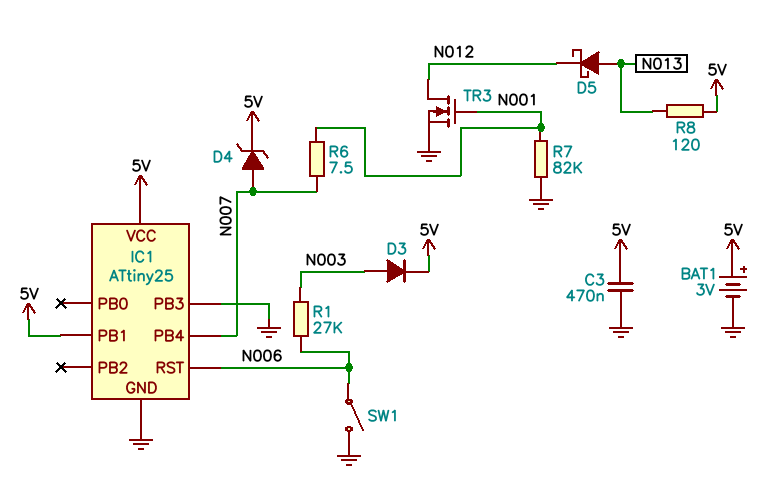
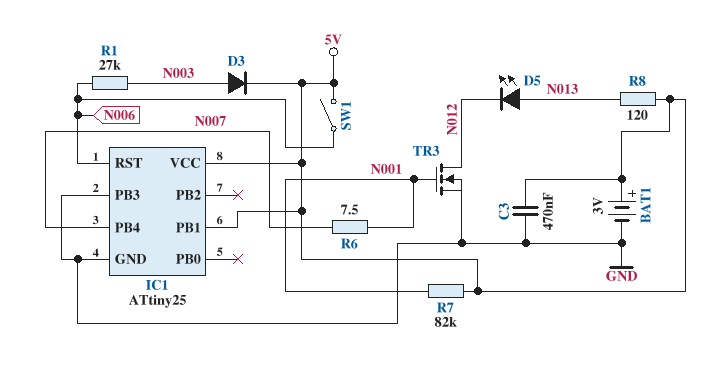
D4: zener (A N007, K 5V) -> none
D5: schottky (A N013, K N012) -> LED (A N013, K N012)
R7: 82k (GND, N001) -> 82k (5V, N001)
SW1: switch (GND, N006) -> switch (5V, N006)

